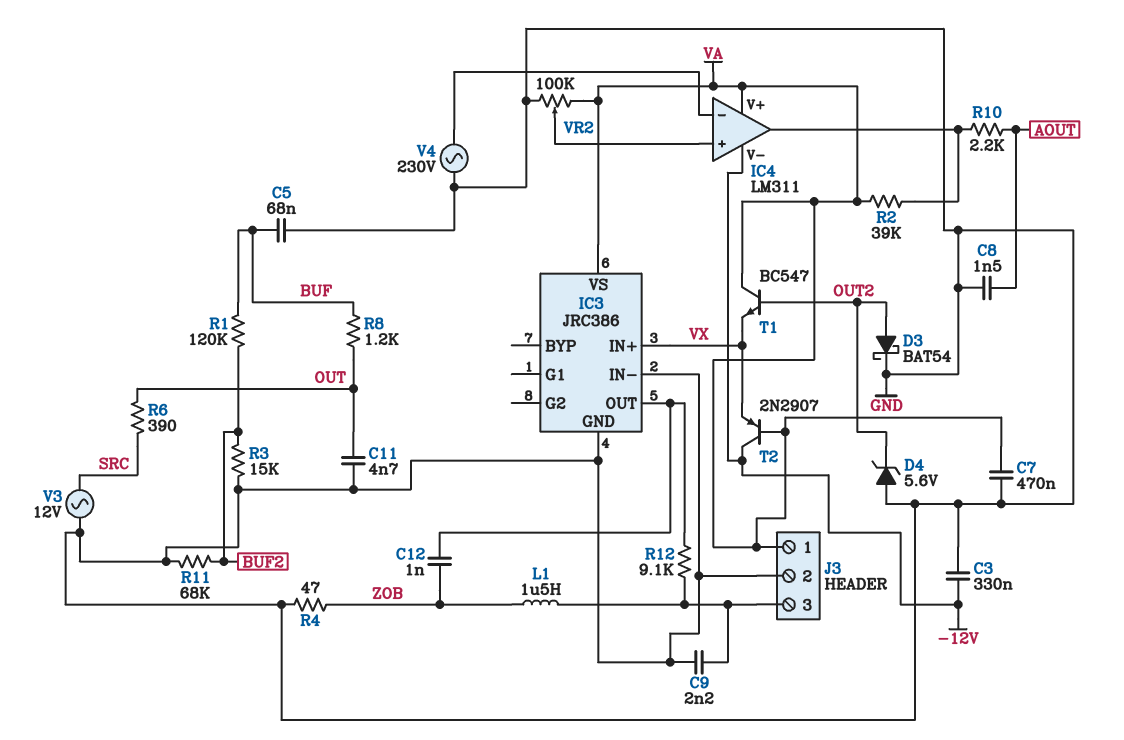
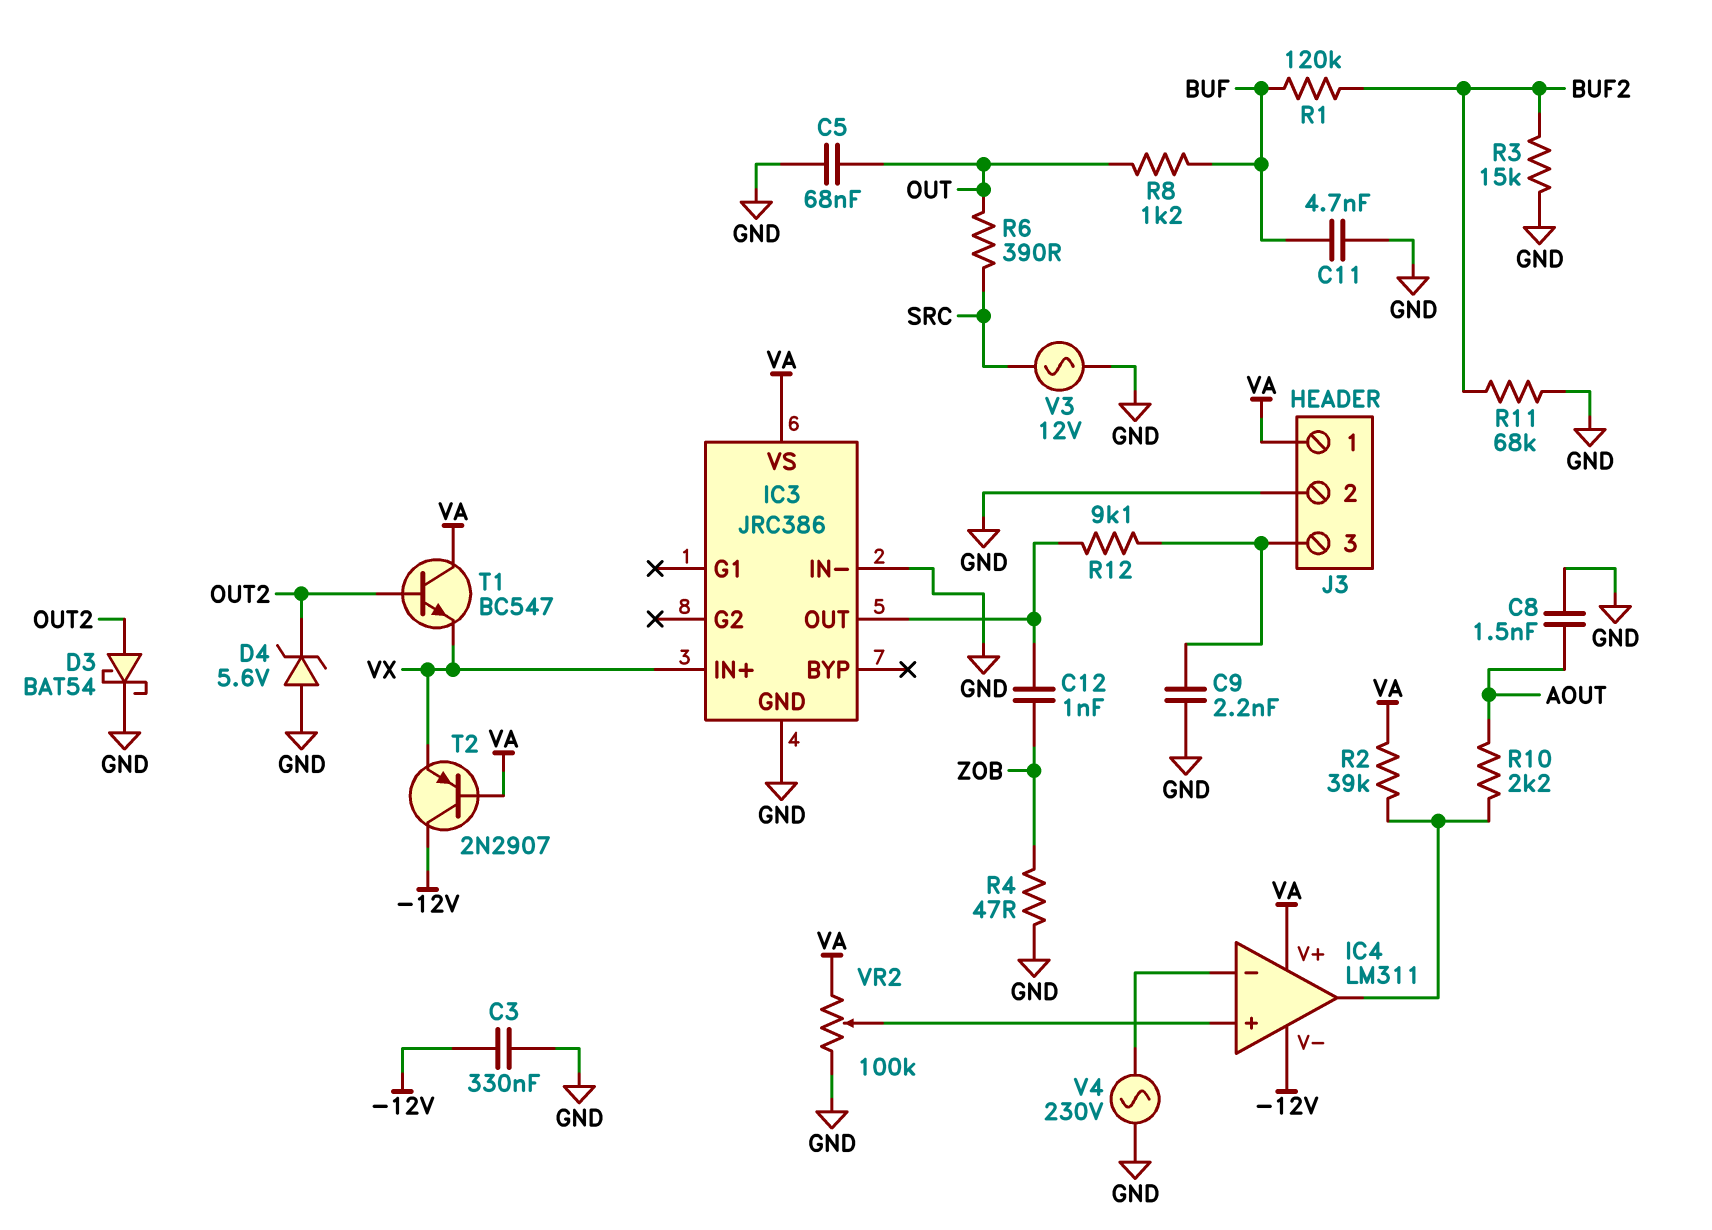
C5: 68nF (BUF, GND) -> 68nF (GND, OUT)
C7: 470nF (GND, VA) -> none
C11: 4.7nF (GND, OUT) -> 4.7nF (BUF, GND)
L1: 1.5uH (J3/3, ZOB) -> none

